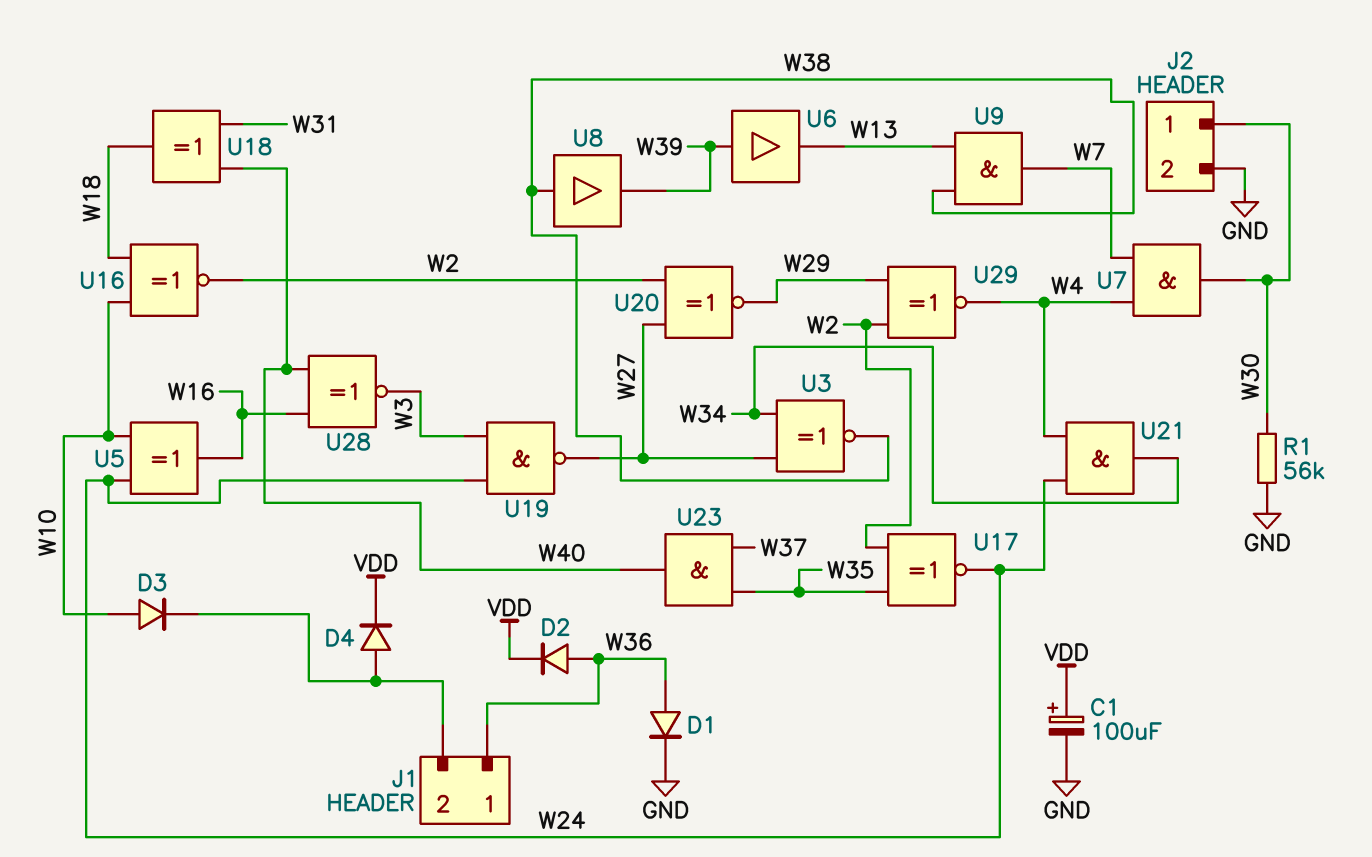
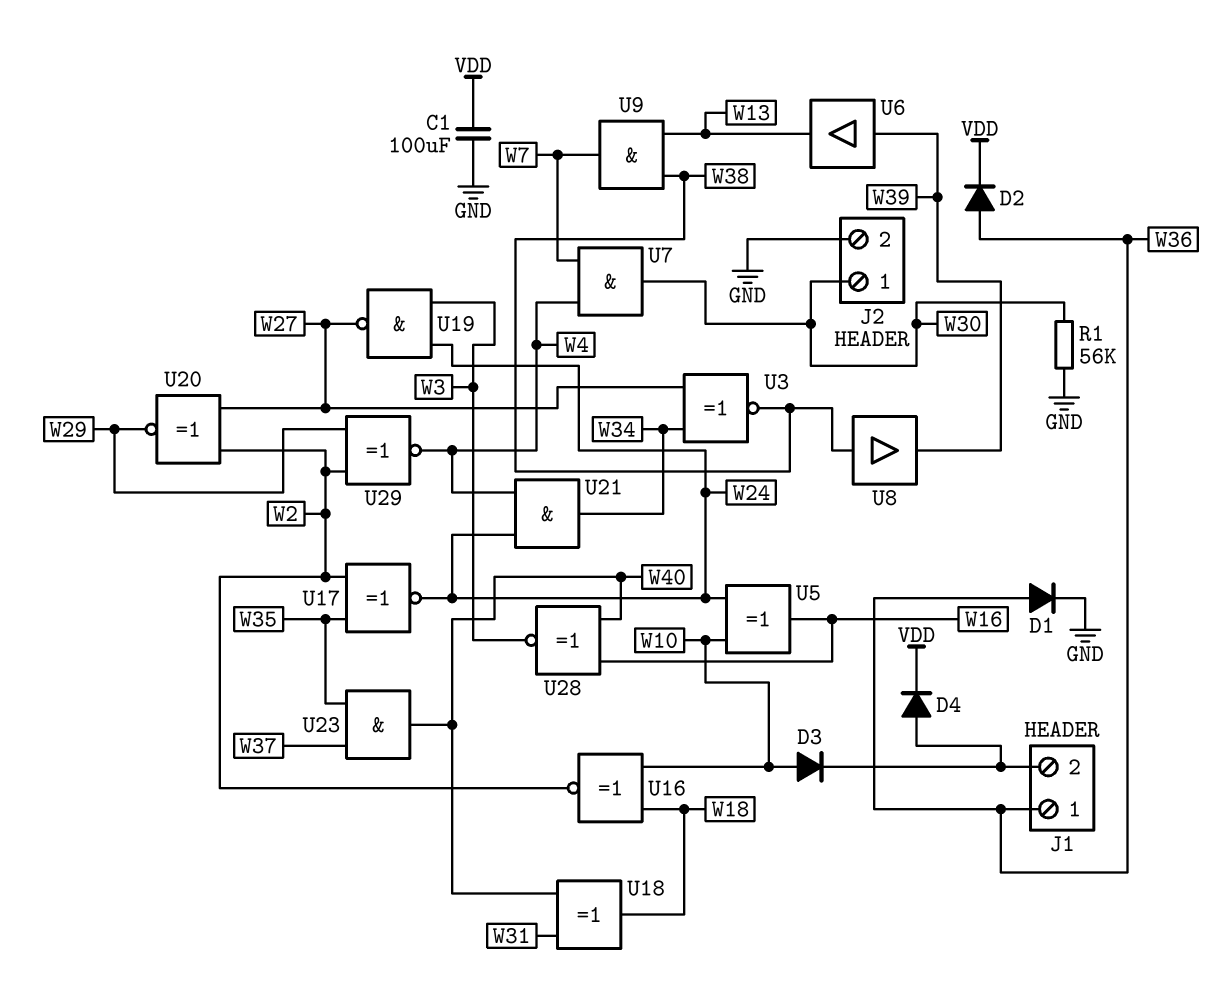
C1: 100uF (plus VDD, minus GND) -> 100uF (GND, VDD)

